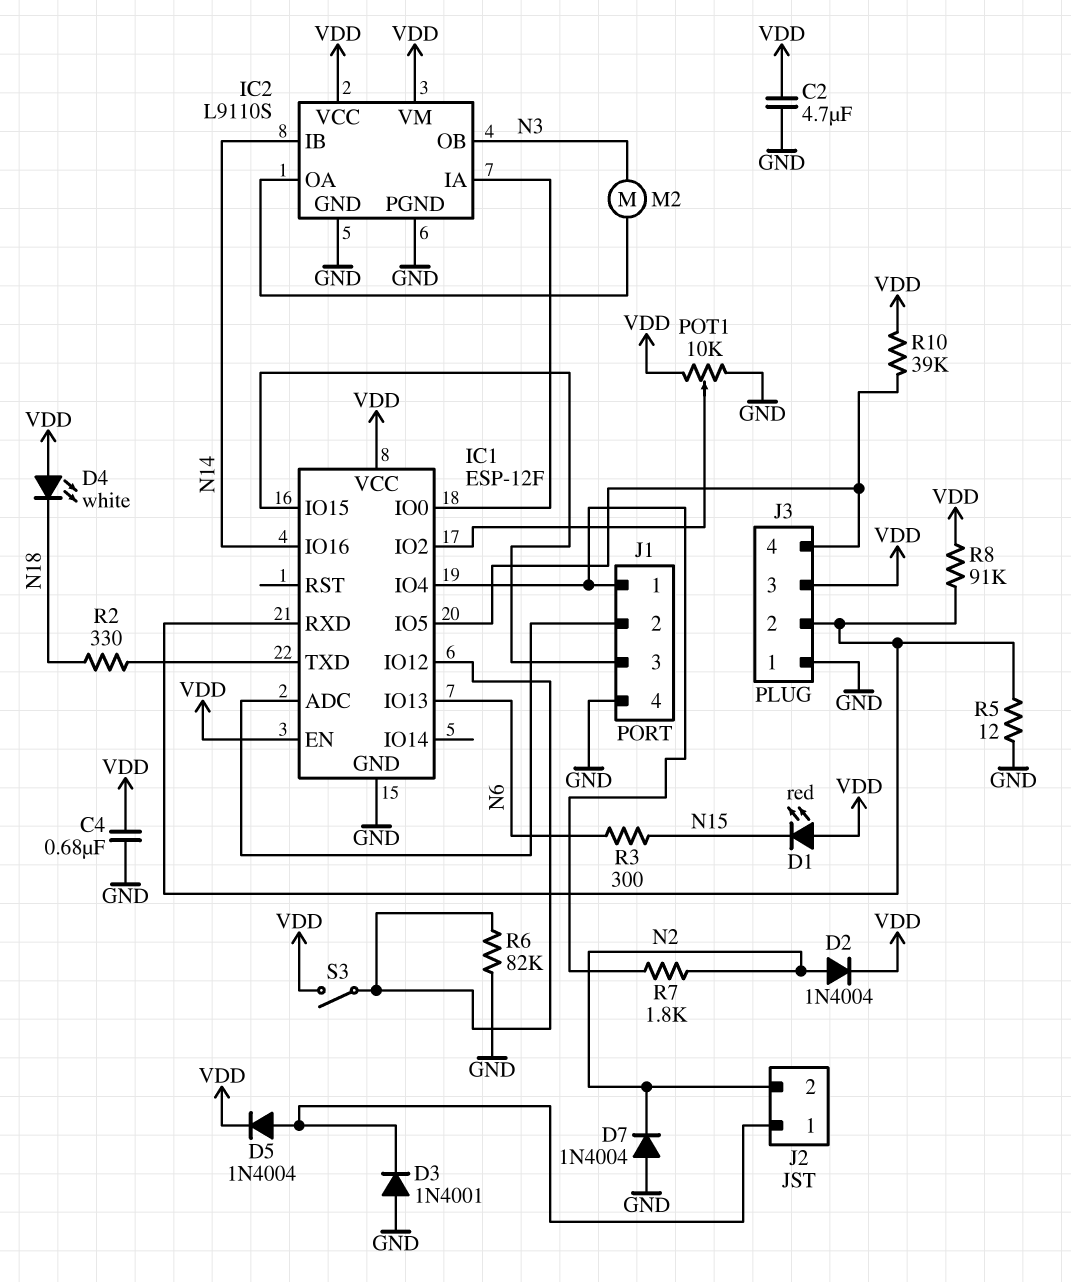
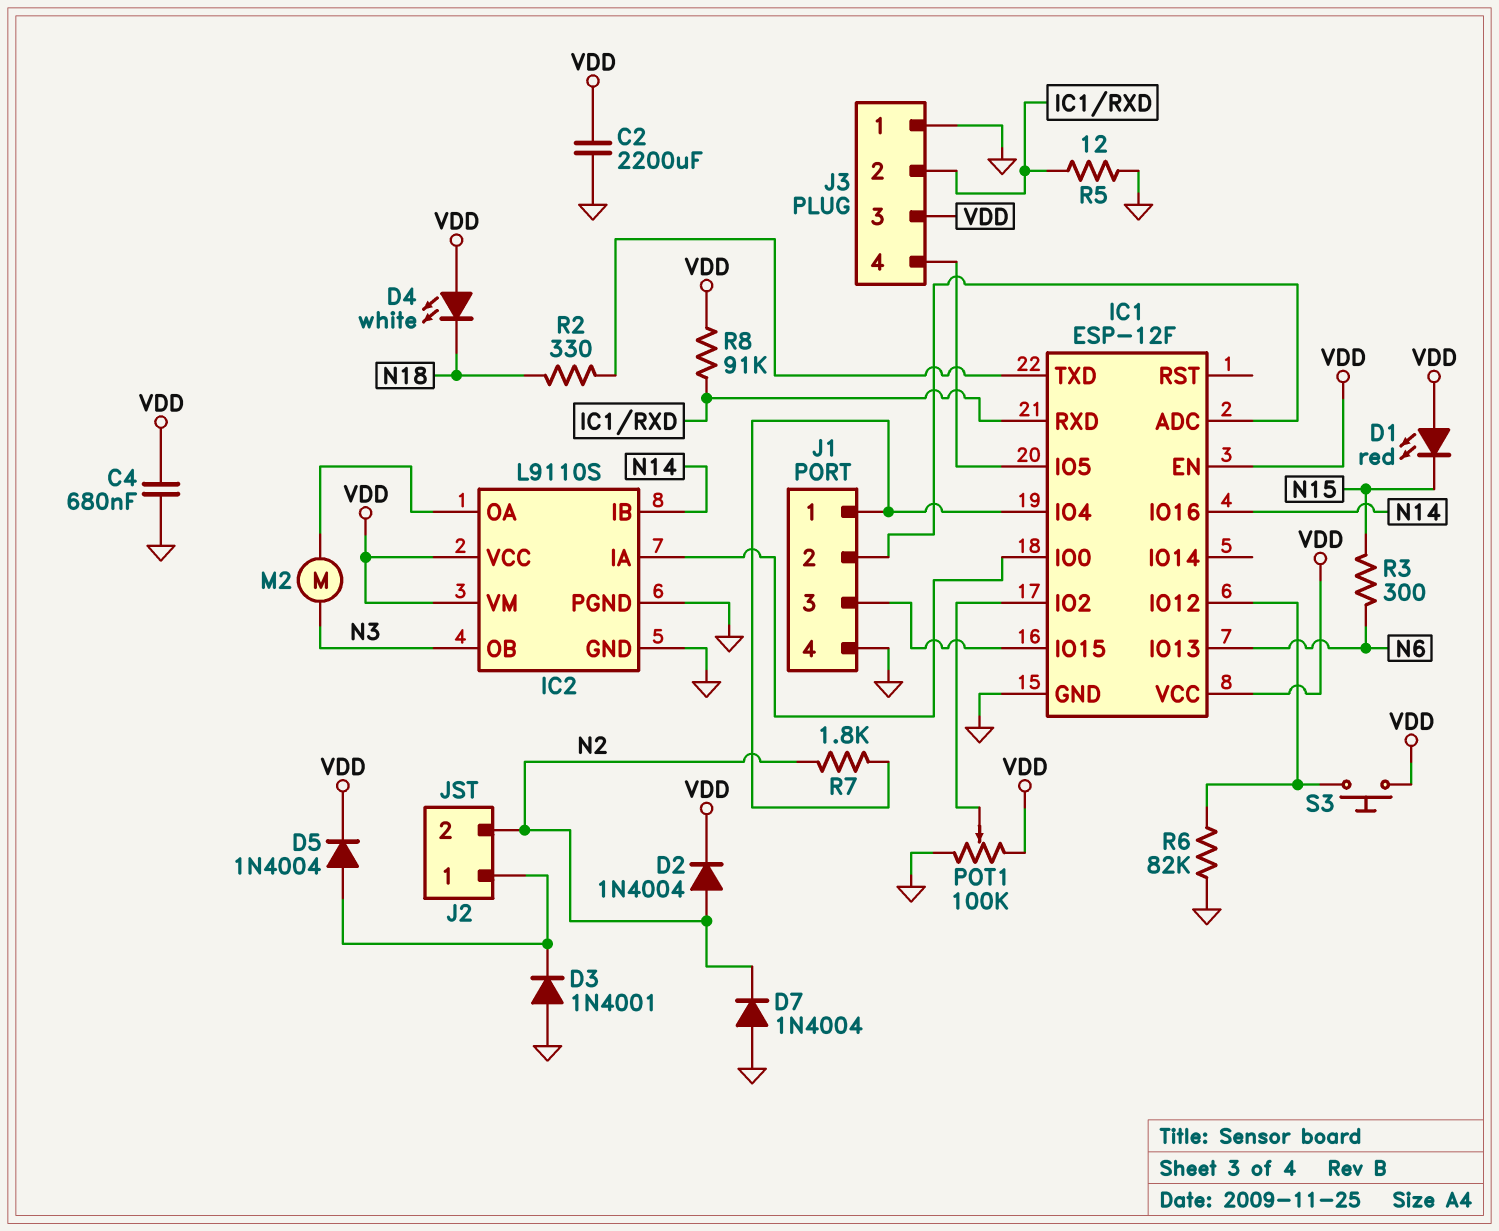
C2: 4.7uF (GND, VDD) -> 2200uF (GND, VDD)
POT1: 10k (GND, VDD, wiper IC1/IO2) -> 100k (GND, VDD, wiper IC1/IO2)
R10: 39k (IC1/IO5, VDD) -> none
S3: switch (IC1/IO12, VDD) -> button (IC1/IO12, VDD)

